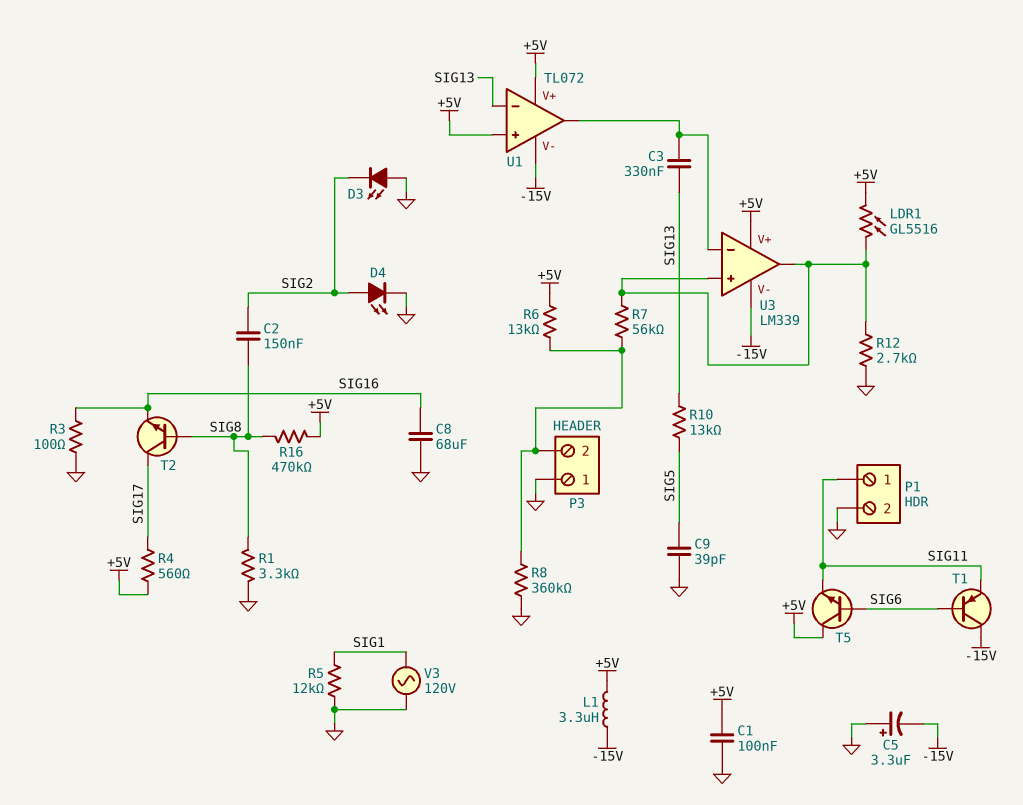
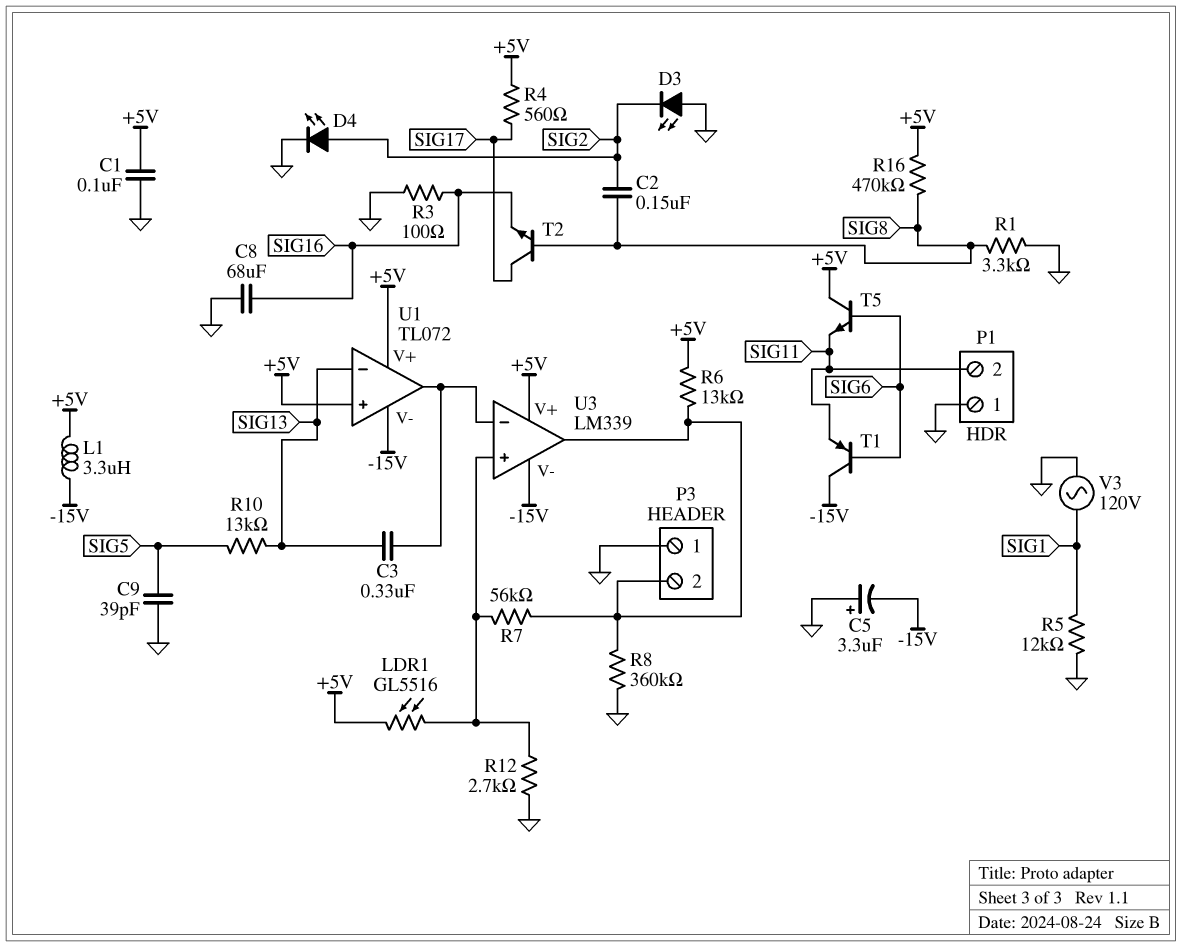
P1 pin 1: SIG11 -> GND
P1 pin 2: GND -> SIG11
U3 pin out: U3/in+ -> P3/2

